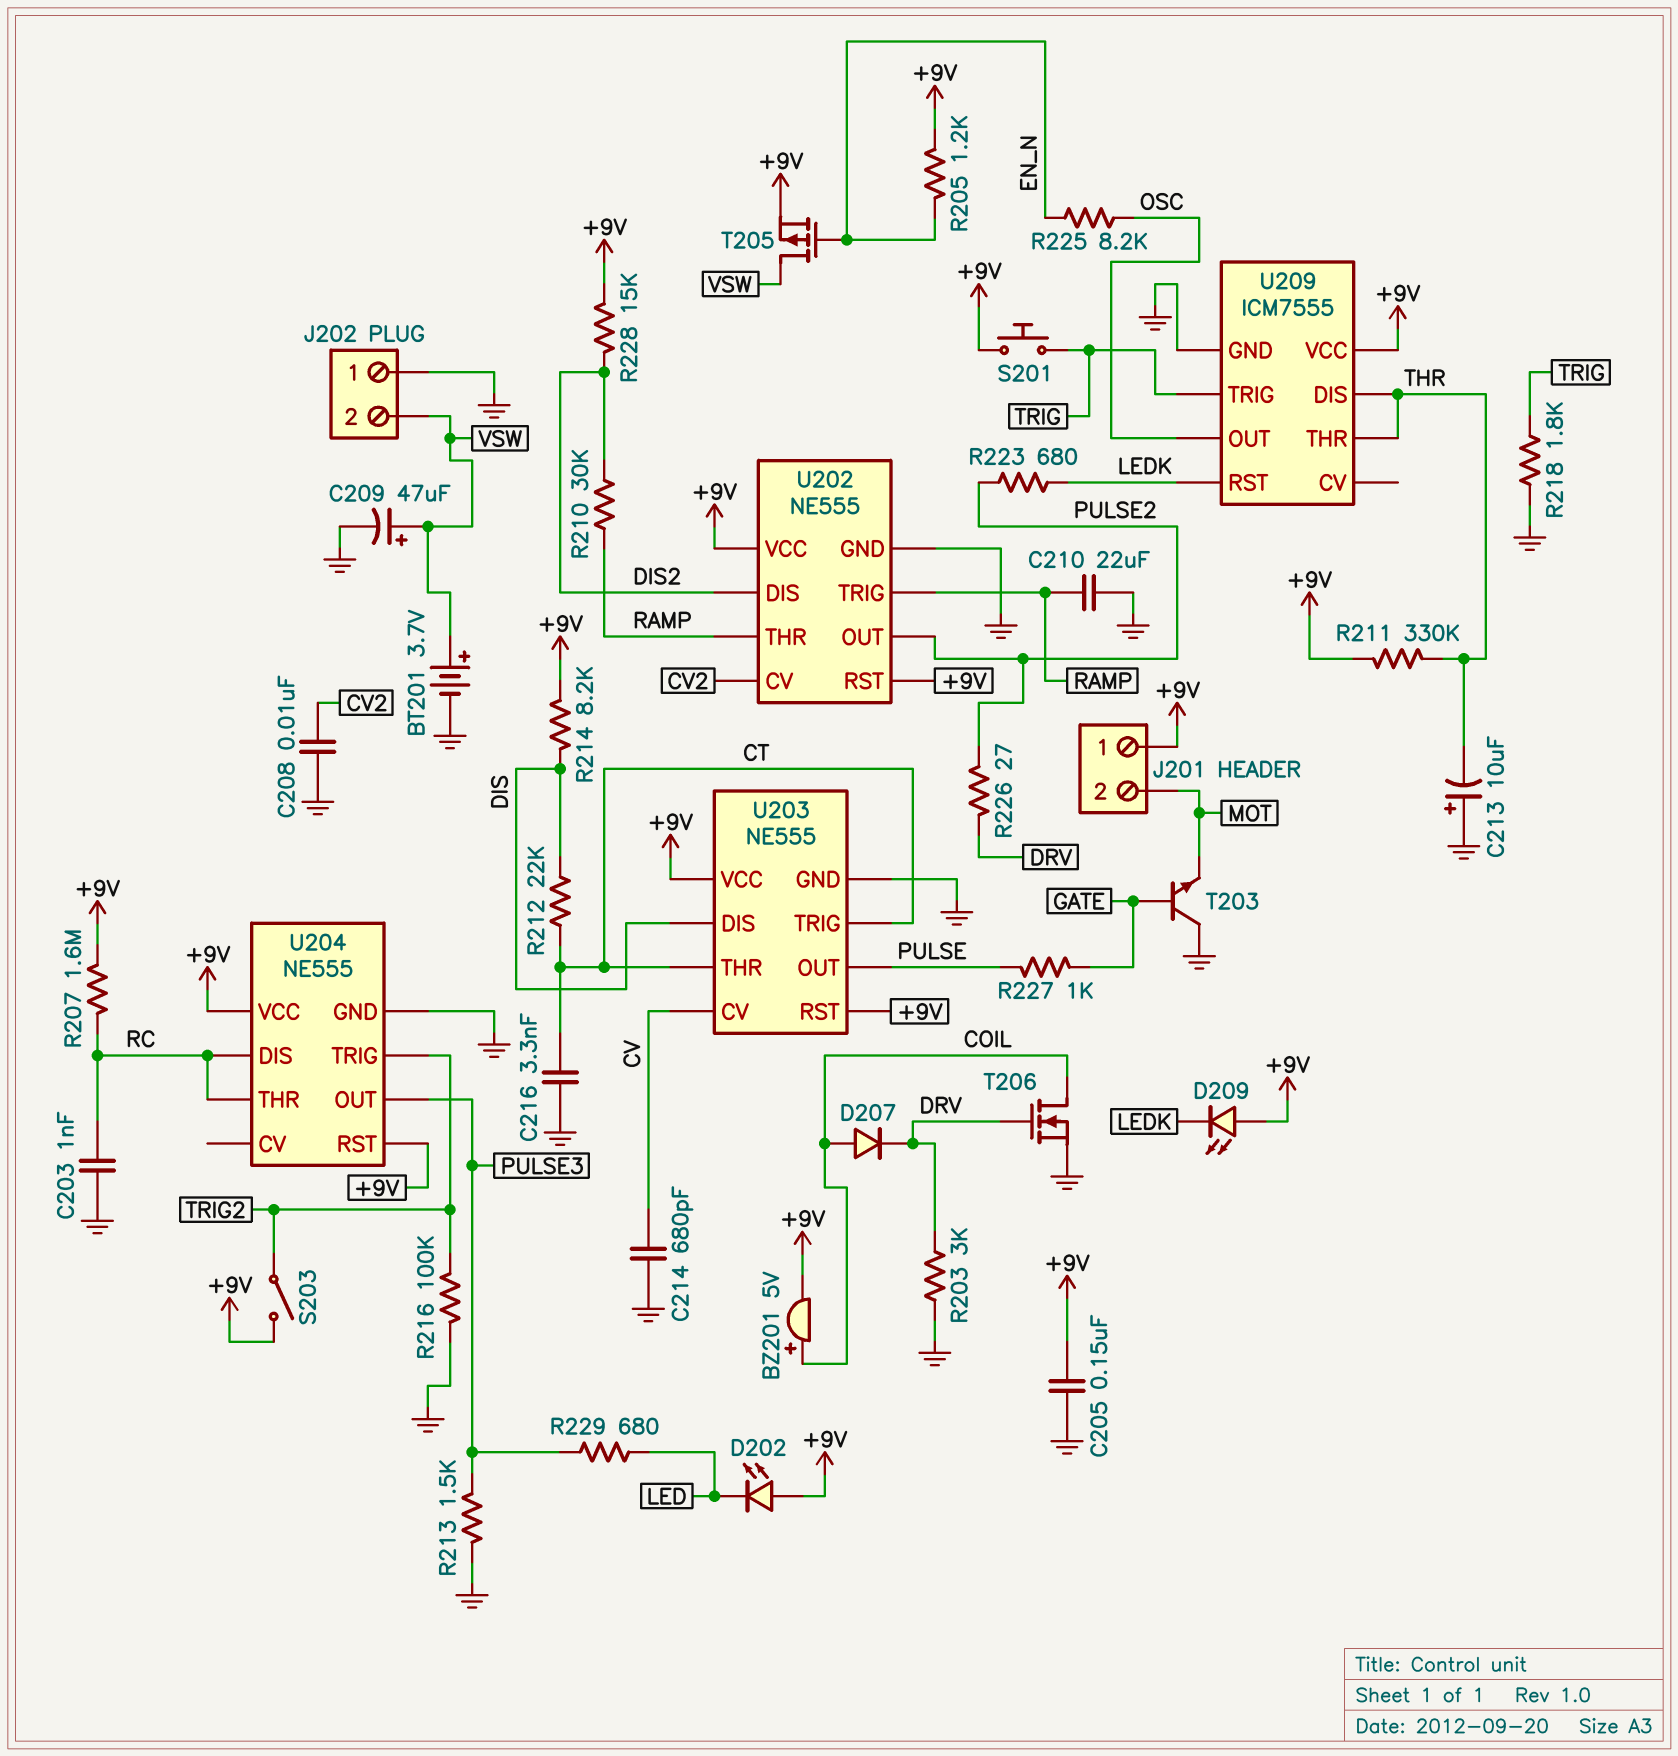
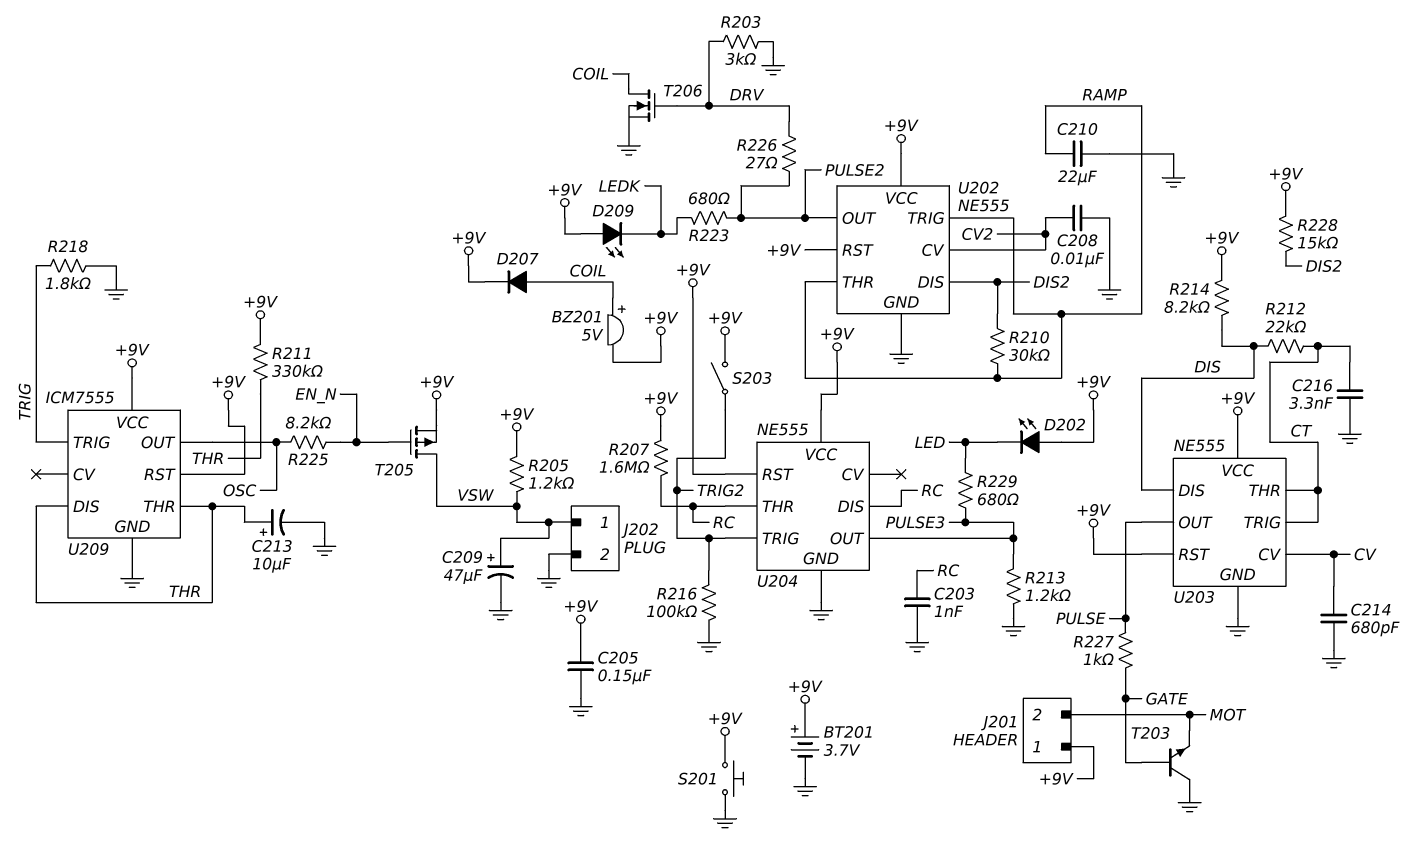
BT201: 3.7V (plus VSW, minus GND) -> 3.7V (plus +9V, minus GND)
C213: 10uF (plus GND, minus THR) -> 10uF (plus THR, minus GND)
D207: diode (A COIL, K DRV) -> diode (A COIL, K +9V)
J202 pin 1: GND -> VSW
J202 pin 2: VSW -> GND
R205: 1.2k (+9V, EN_N) -> 1.2k (+9V, VSW)
R213: 1.5k (GND, PULSE3) -> 1.2k (GND, PULSE3)
S201: button (+9V, TRIG) -> button (+9V, GND)
U209 pin RST: LEDK -> +9V

